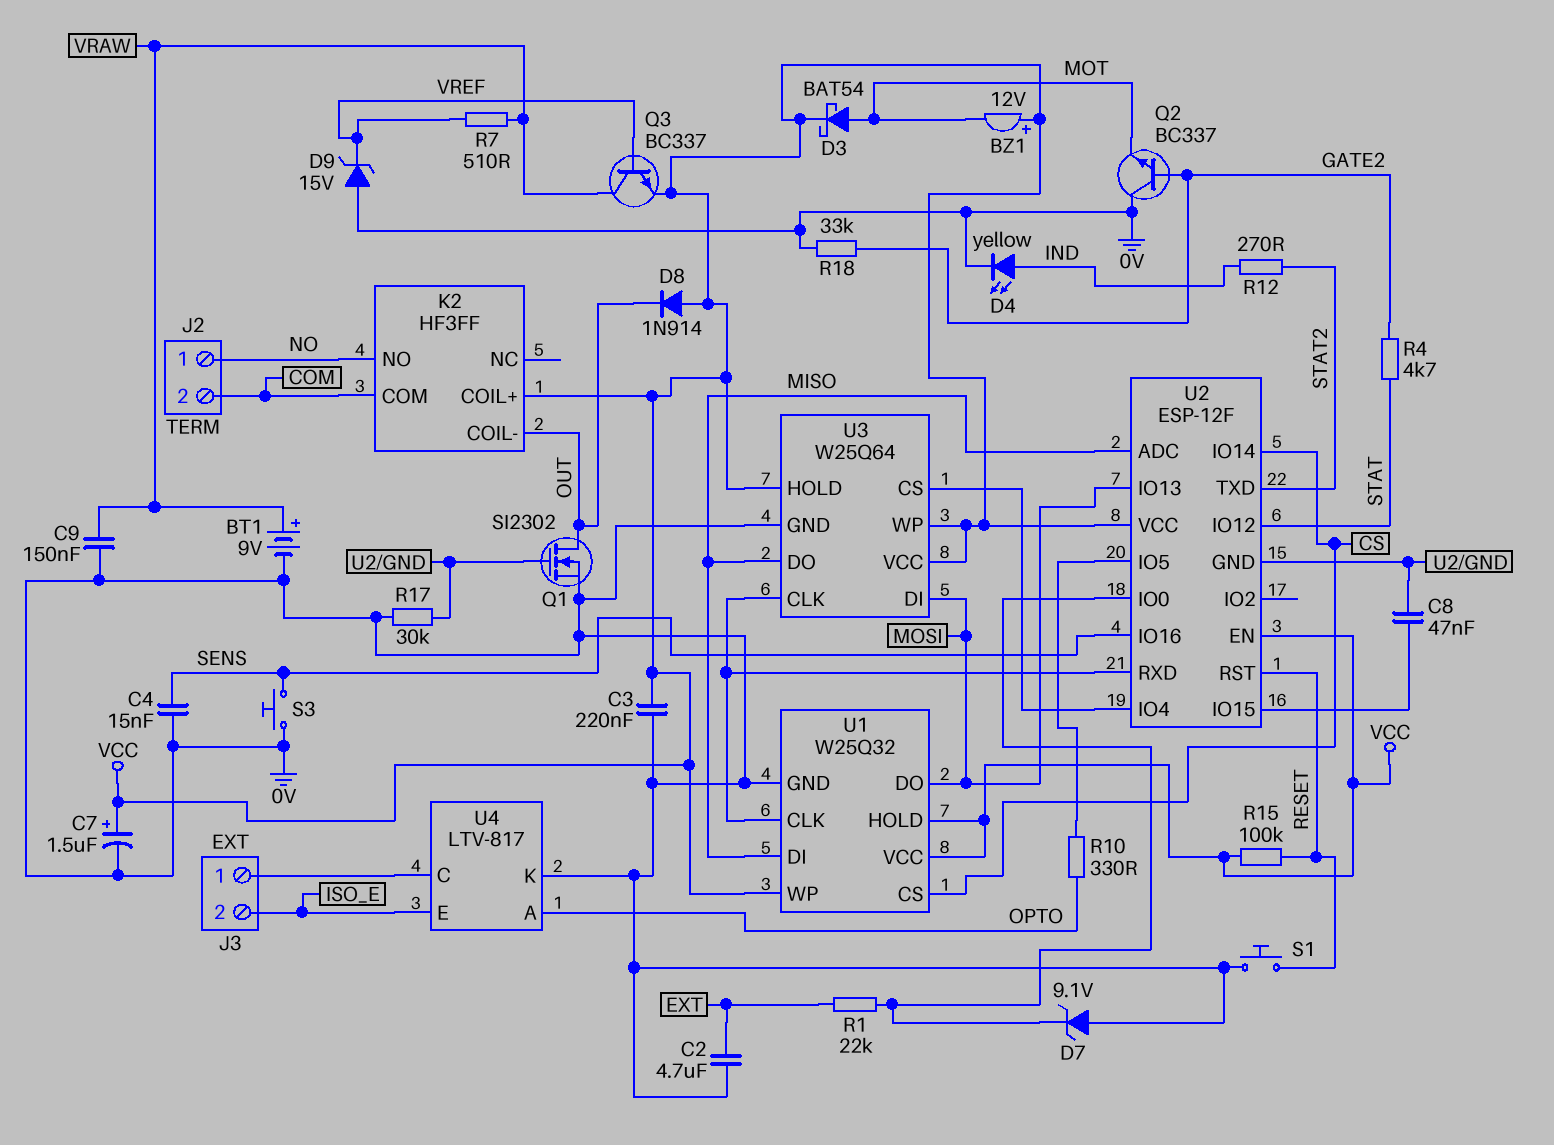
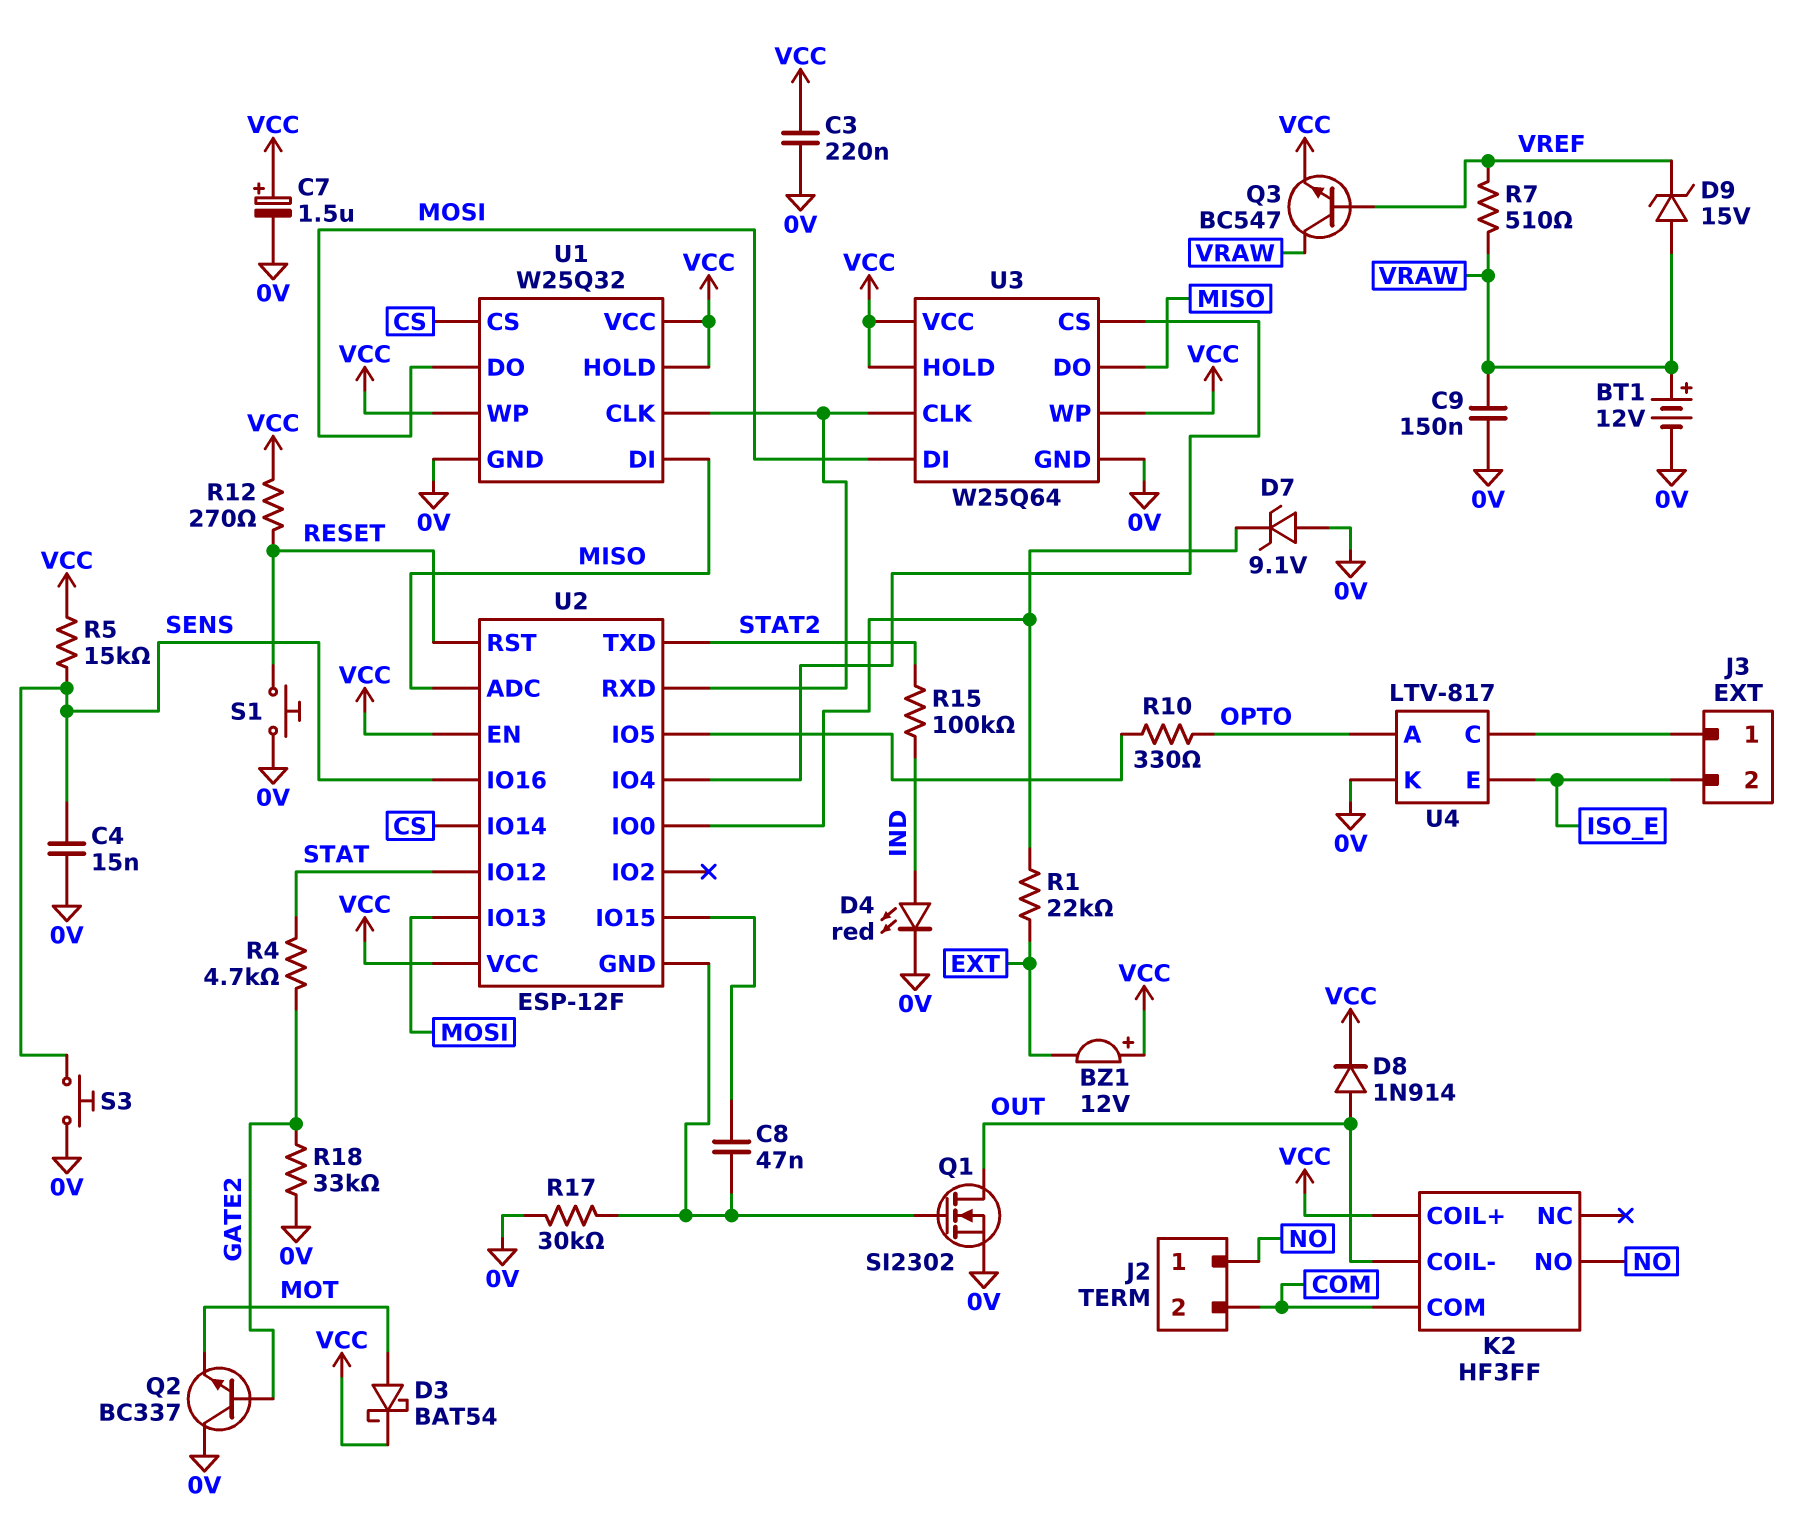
BT1: 9V (plus VRAW, minus 0V) -> 12V (plus VRAW, minus 0V)
BZ1: buzzer 12V (plus VCC, minus MOT) -> buzzer 12V (plus VCC, minus EXT)
C2: 4.7uF (0V, EXT) -> none
D4: LED yellow (A IND, K 0V) -> LED red (A IND, K 0V)
D8: diode 1N914 (A VCC, K OUT) -> diode 1N914 (A OUT, K VCC)
D9: zener 15V (A 0V, K VREF) -> zener 15V (A VRAW, K VREF)
Q3: NPN BC337 (B VREF, C VRAW, E VCC) -> NPN BC547 (B VREF, C VRAW, E VCC)
R5: none -> 15k (SENS, VCC)
R12: 270 (IND, STAT2) -> 270 (RESET, VCC)
R15: 100k (RESET, VCC) -> 100k (IND, STAT2)

